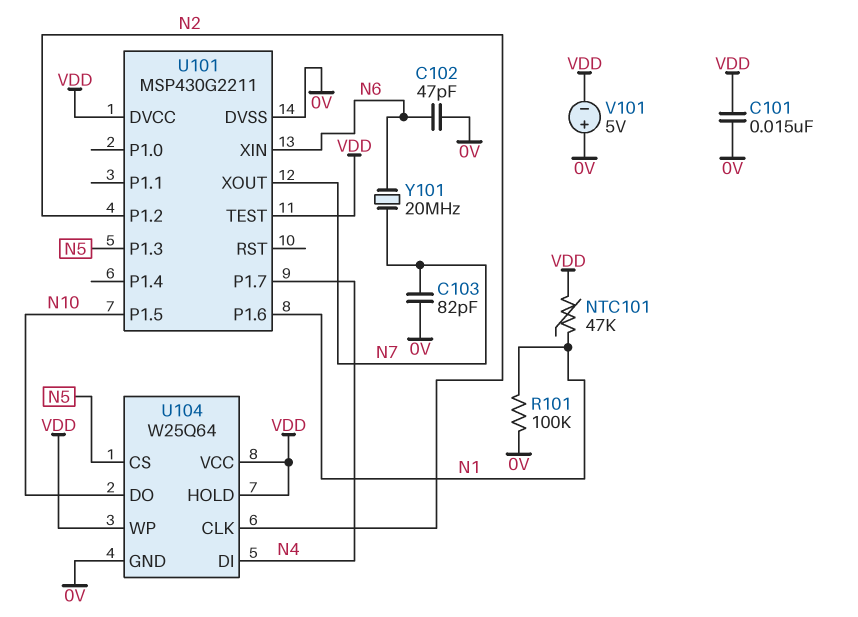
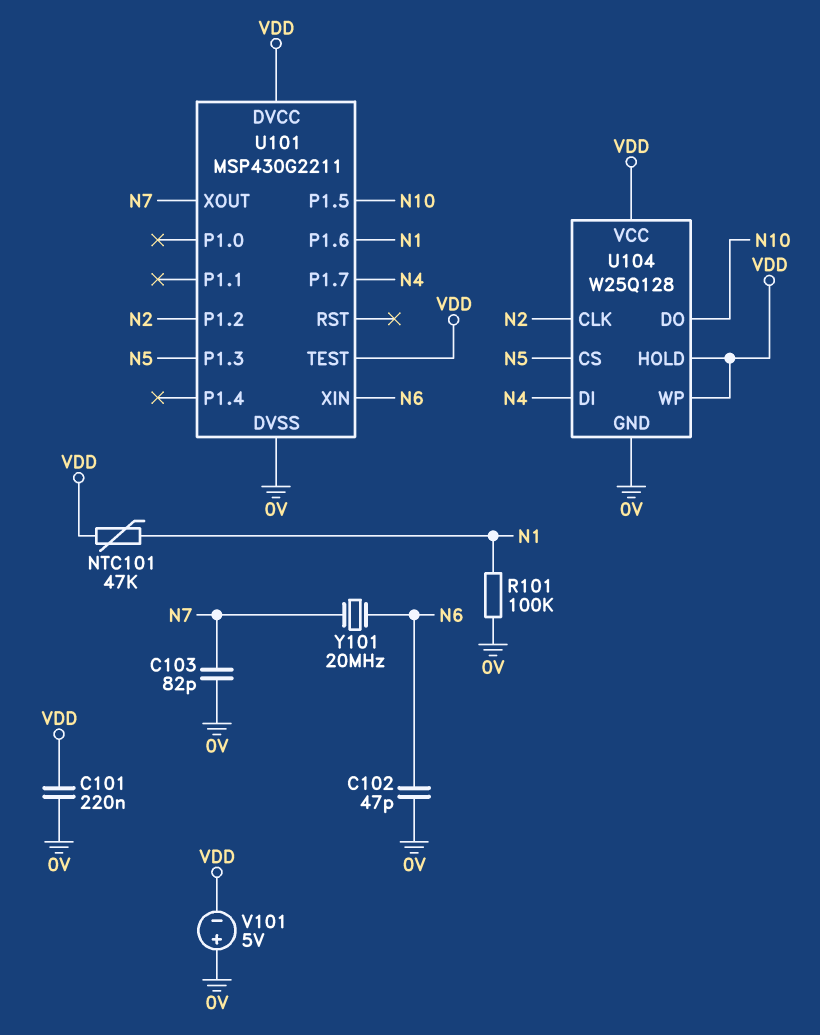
C101: 15nF (0V, VDD) -> 220nF (0V, VDD)
U104: W25Q64 -> W25Q128

